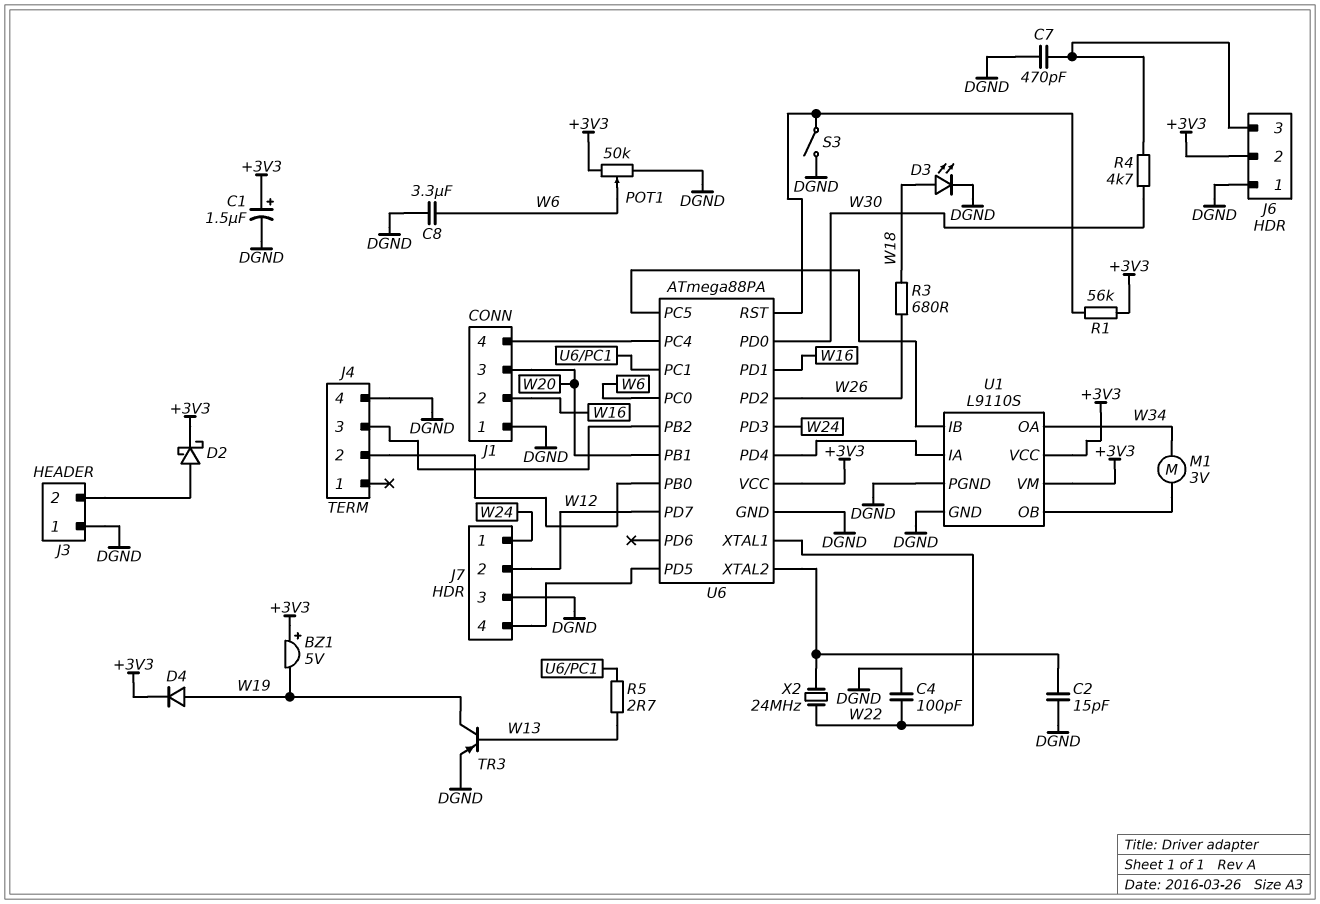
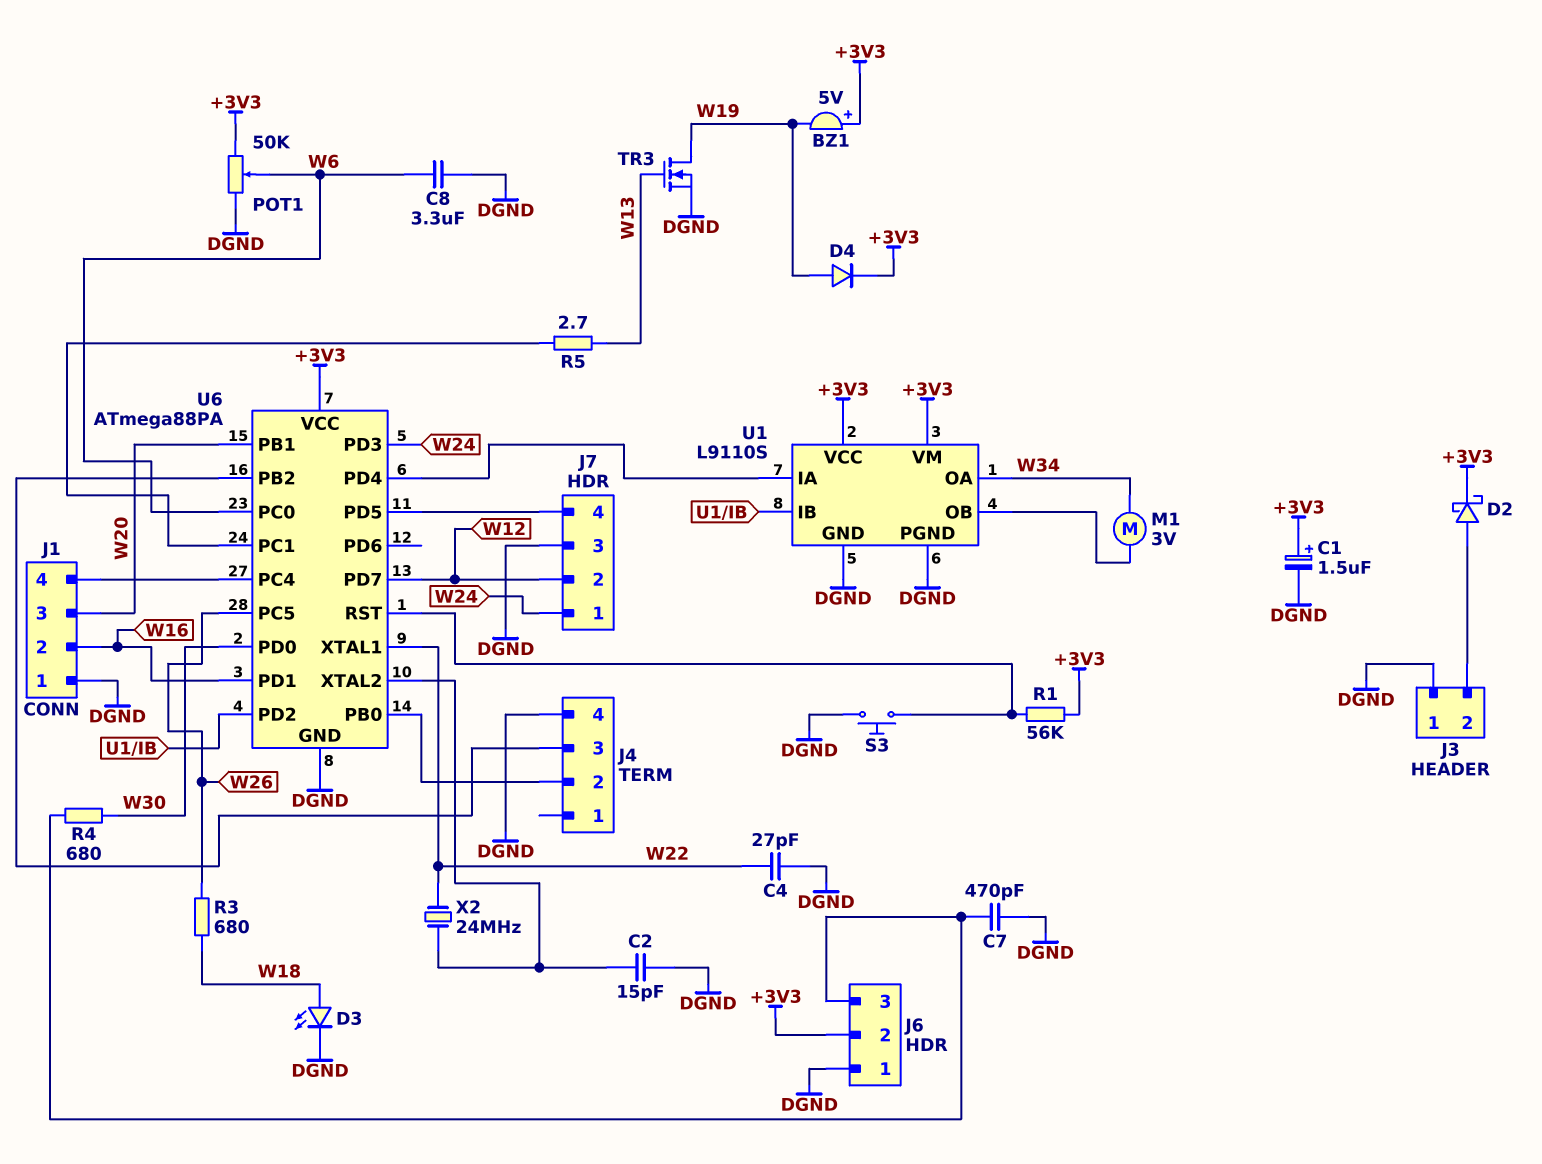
C4: 100pF (DGND, W22) -> 27pF (DGND, W22)
R4: 4.7k (J6/3, W30) -> 680 (J6/3, W30)
S3: switch (DGND, U6/RST) -> button (DGND, U6/RST)
TR3: PNP (B W13, C W19, E DGND) -> NMOS (G W13, D W19, S DGND)
U6 pin PC5: U1/IB -> W26
U6 pin PD2: W26 -> U1/IB

